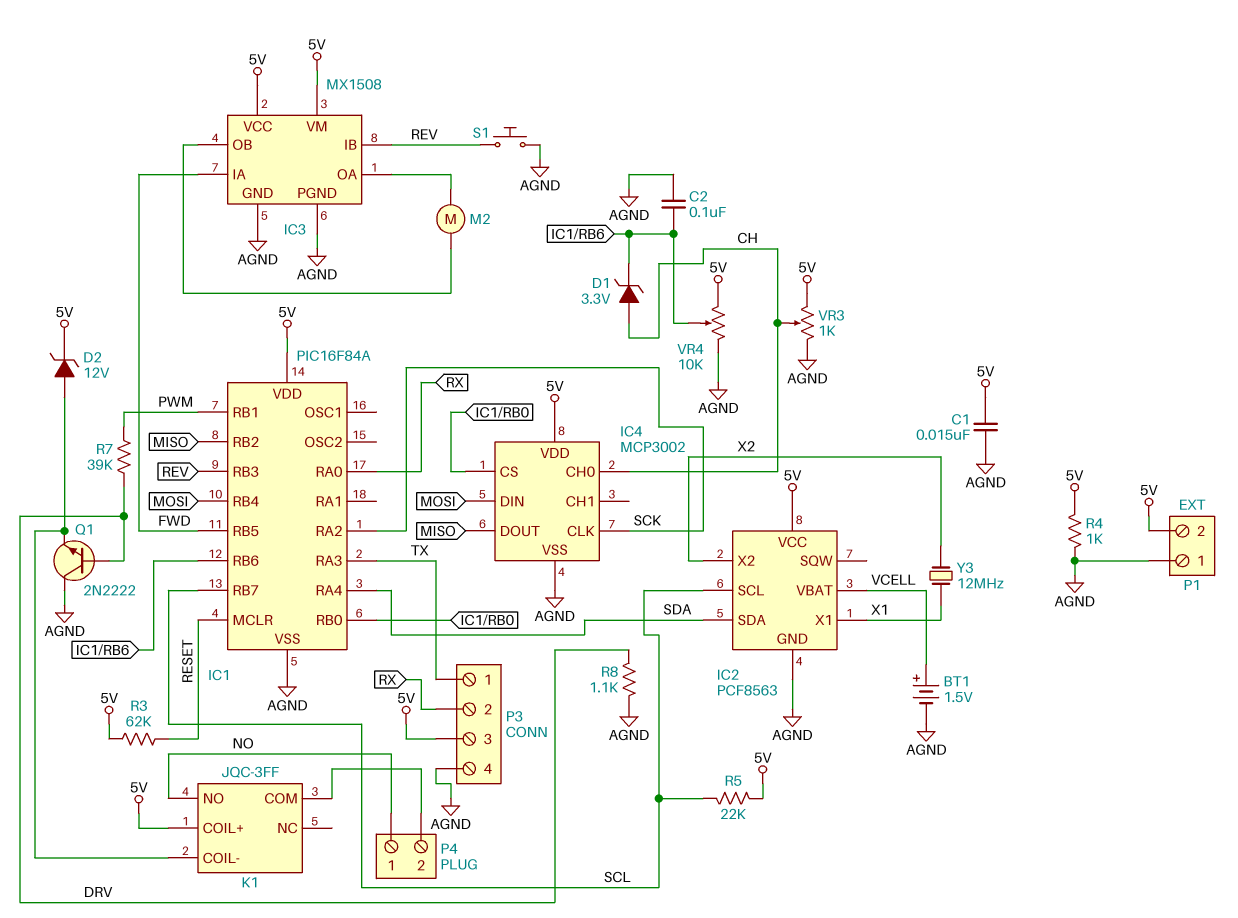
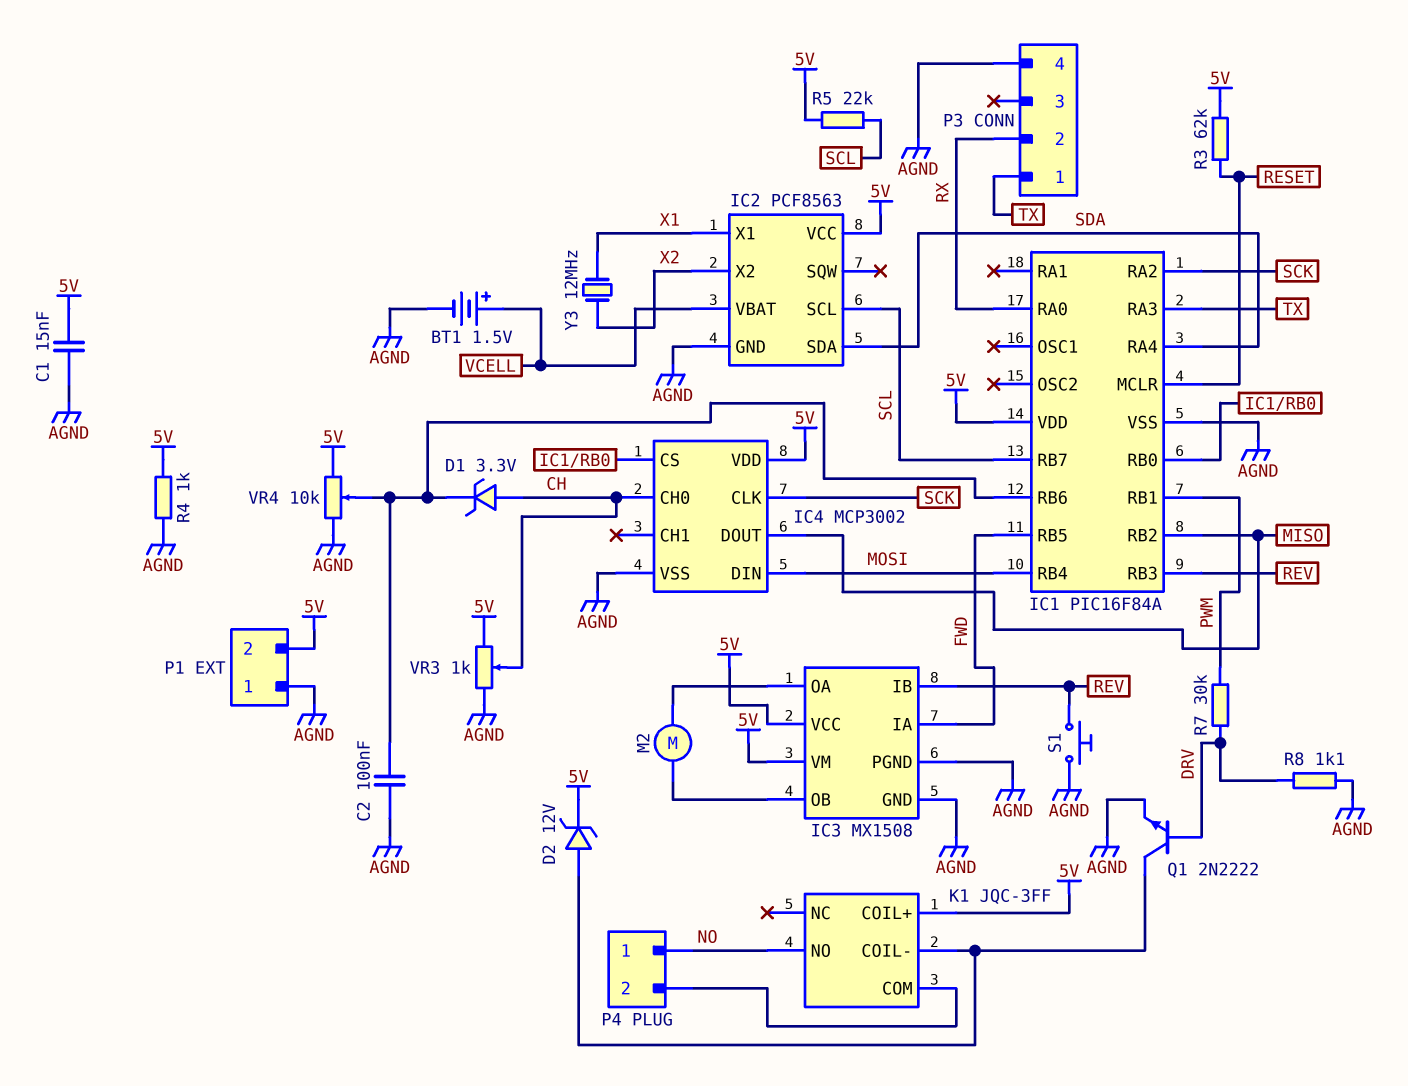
P3 pin 3: 5V -> none
Q1: NPN 2N2222 (B DRV, C AGND, E K1/COIL-) -> NPN 2N2222 (B DRV, C K1/COIL-, E AGND)
R7: 39k (DRV, PWM) -> 30k (DRV, PWM)

